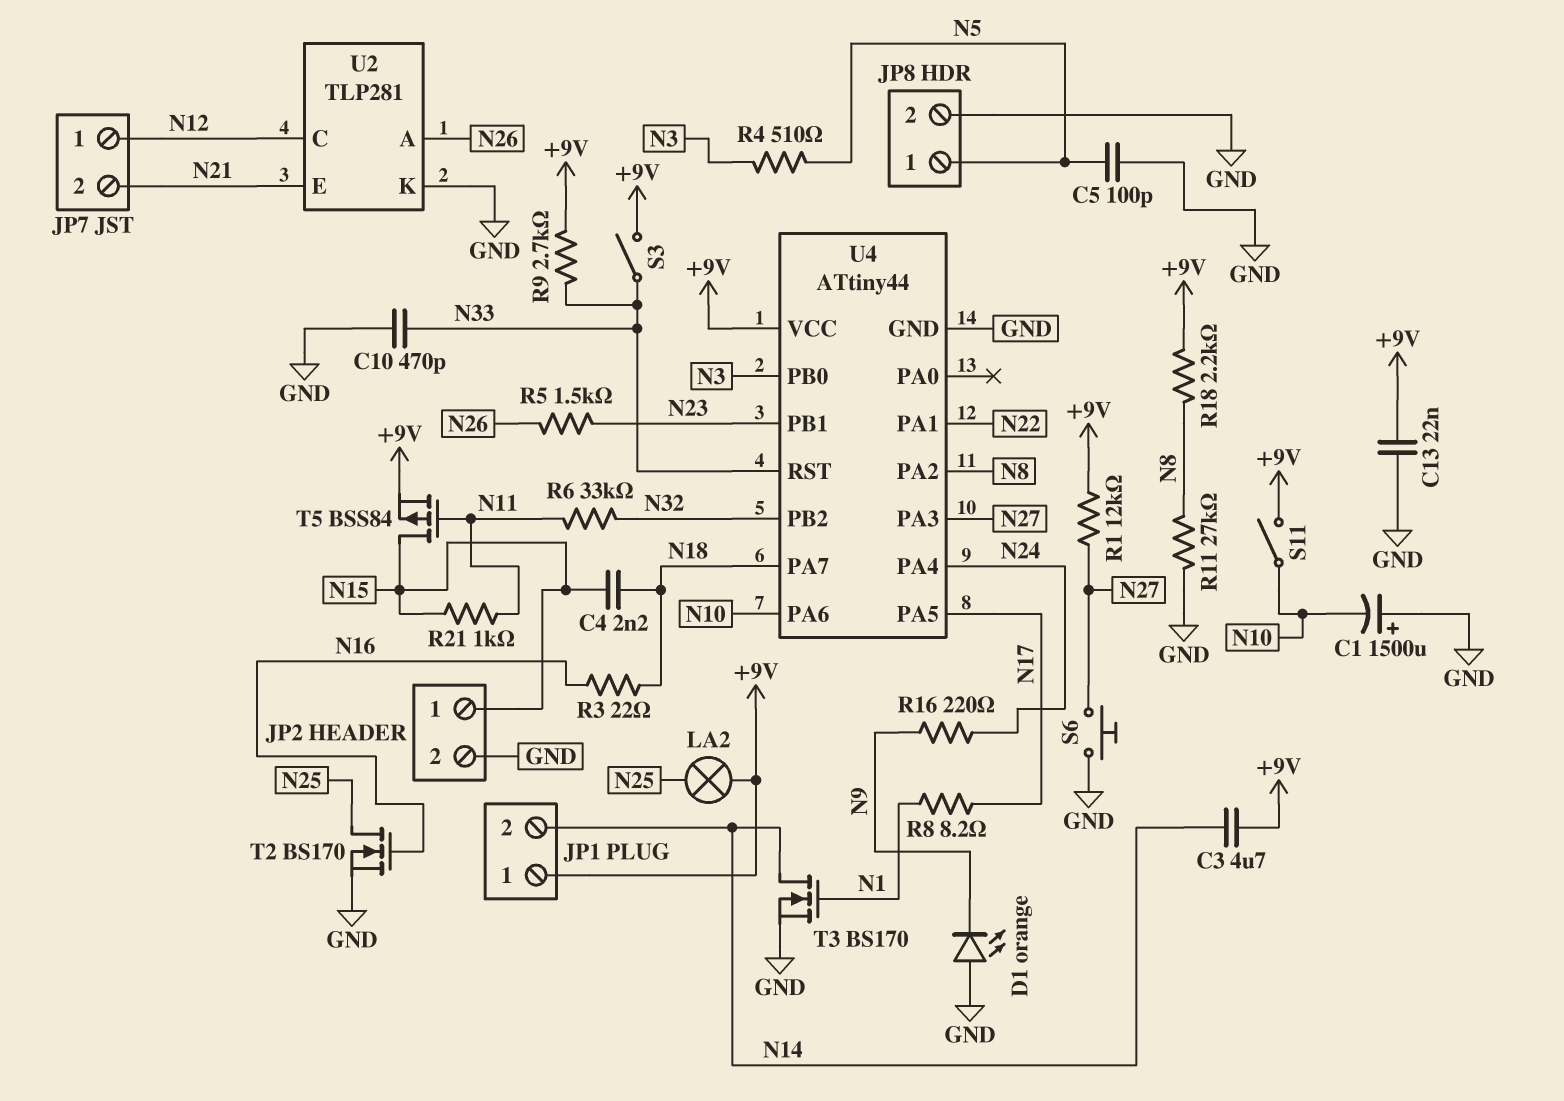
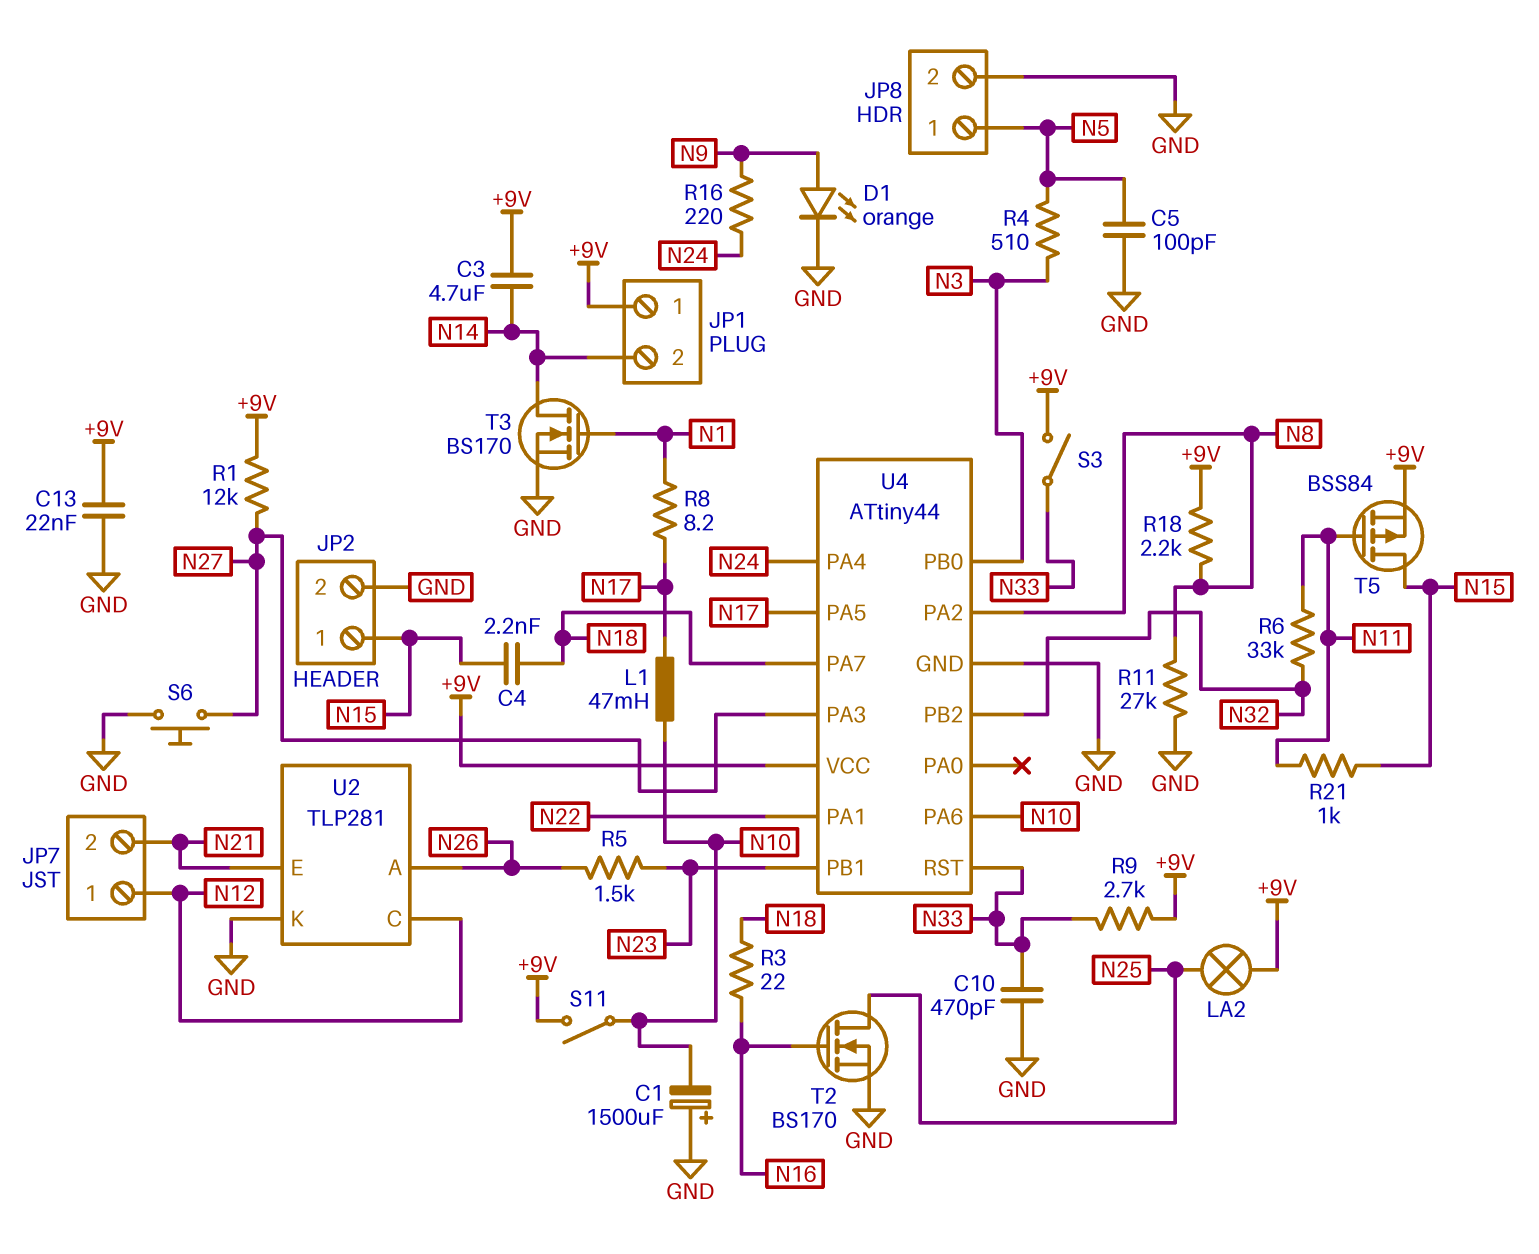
D1: LED orange (A GND, K N9) -> LED orange (A N9, K GND)
L1: none -> 47mH (N10, N17)

